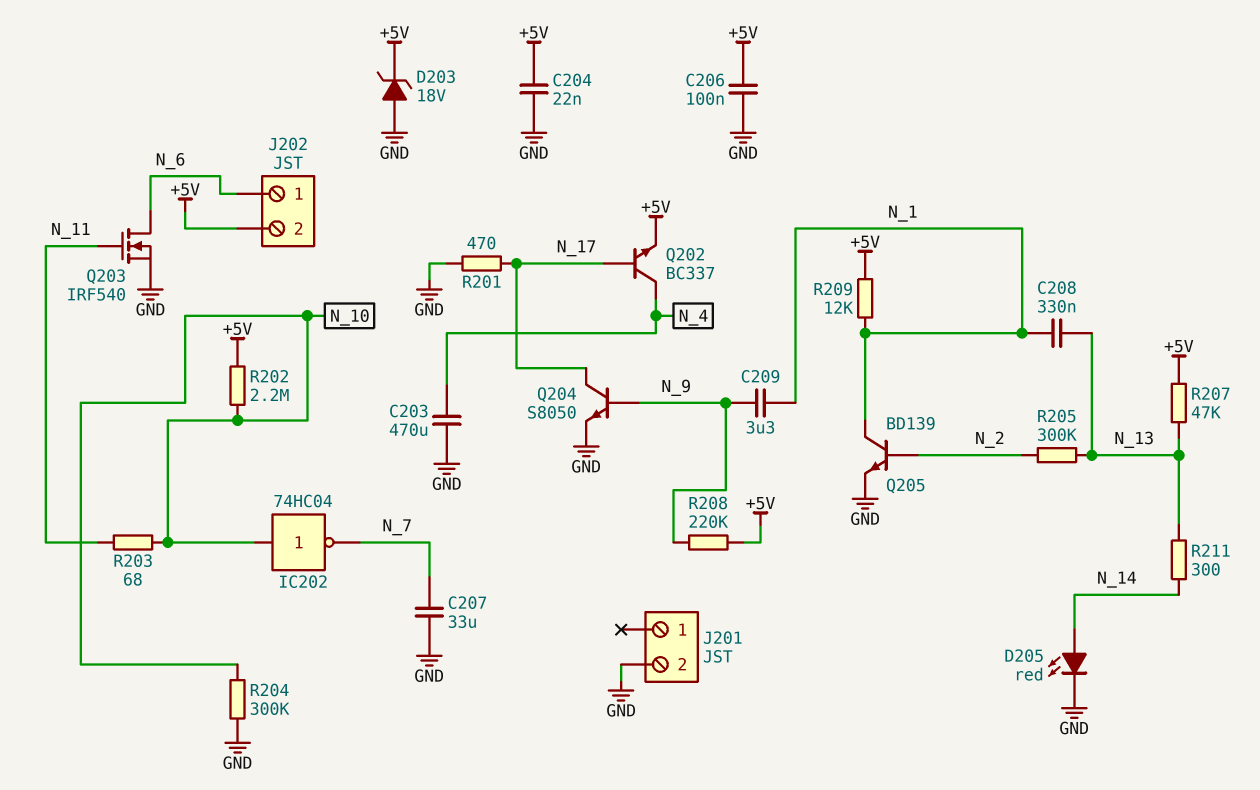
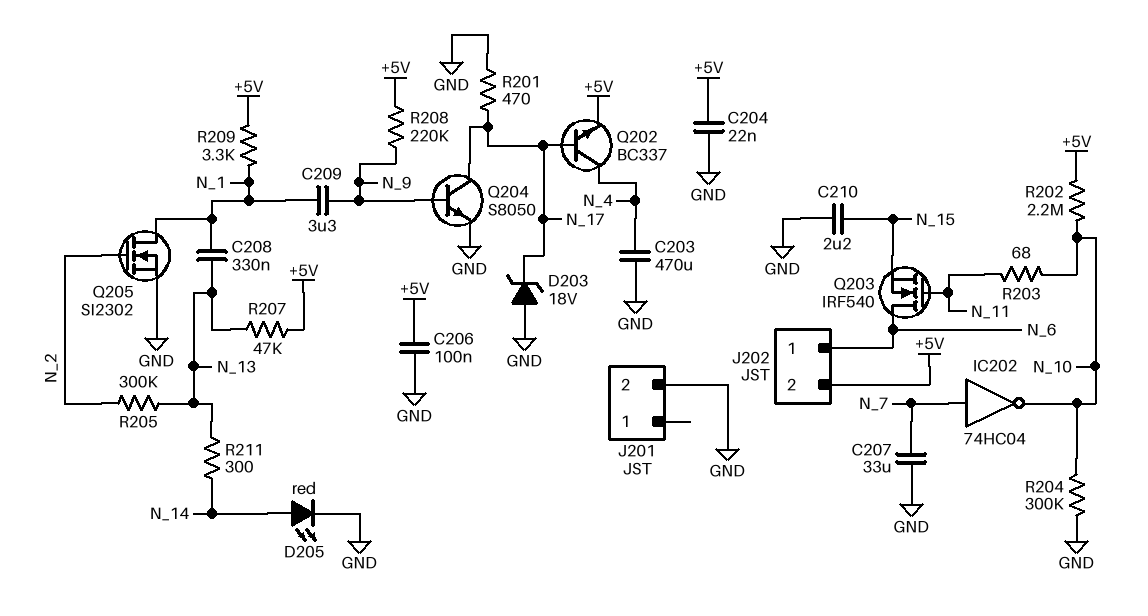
C210: none -> 2.2uF (GND, N_15)
D203: zener 18V (A GND, K +5V) -> zener 18V (A GND, K N_17)
IC202: NOT 74HC04 (in N_10, out N_7) -> NOT 74HC04 (in N_7, out N_10)
Q203: NMOS IRF540 (G N_11, D N_6, S GND) -> NMOS IRF540 (G N_11, D N_6, S N_15)
Q205: NPN BD139 (B N_2, C N_1, E GND) -> NMOS SI2302 (G N_2, D N_1, S GND)
R209: 12k (+5V, N_1) -> 3.3k (+5V, N_1)

